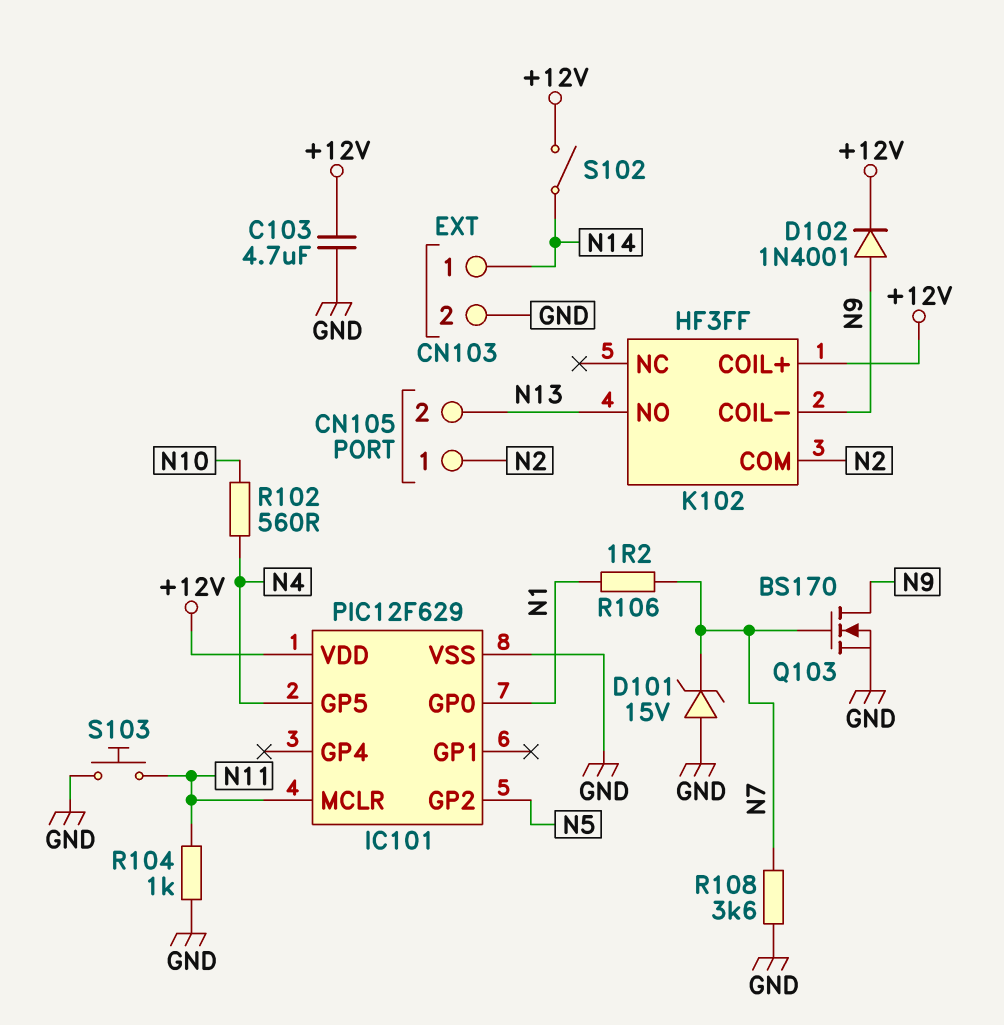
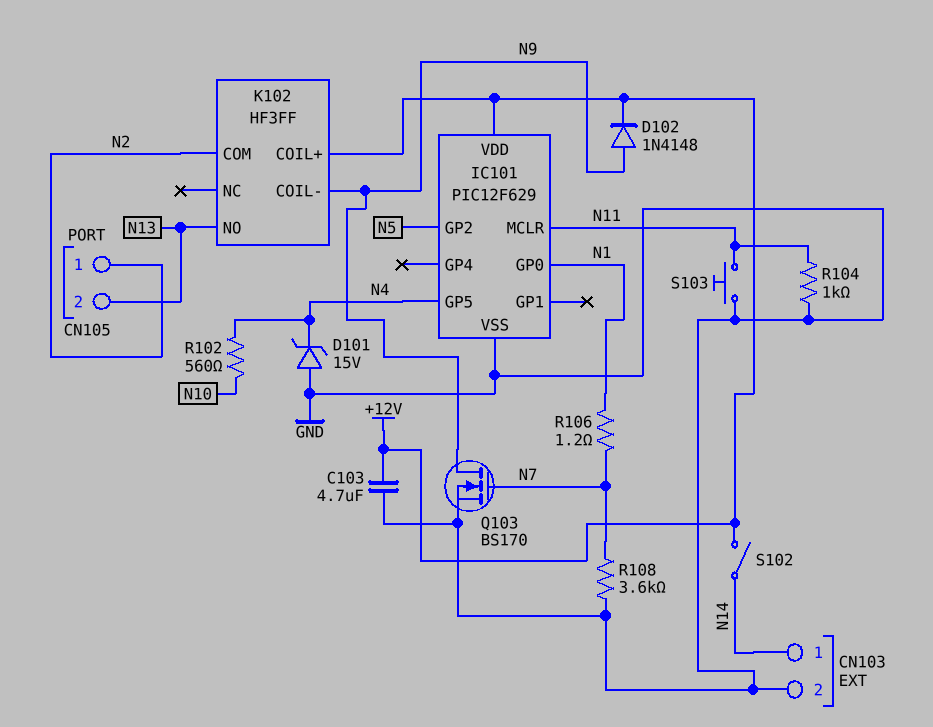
D101: zener 15V (A GND, K N7) -> zener 15V (A GND, K N4)
D102: diode 1N4001 (A N9, K +12V) -> diode 1N4148 (A N9, K +12V)

